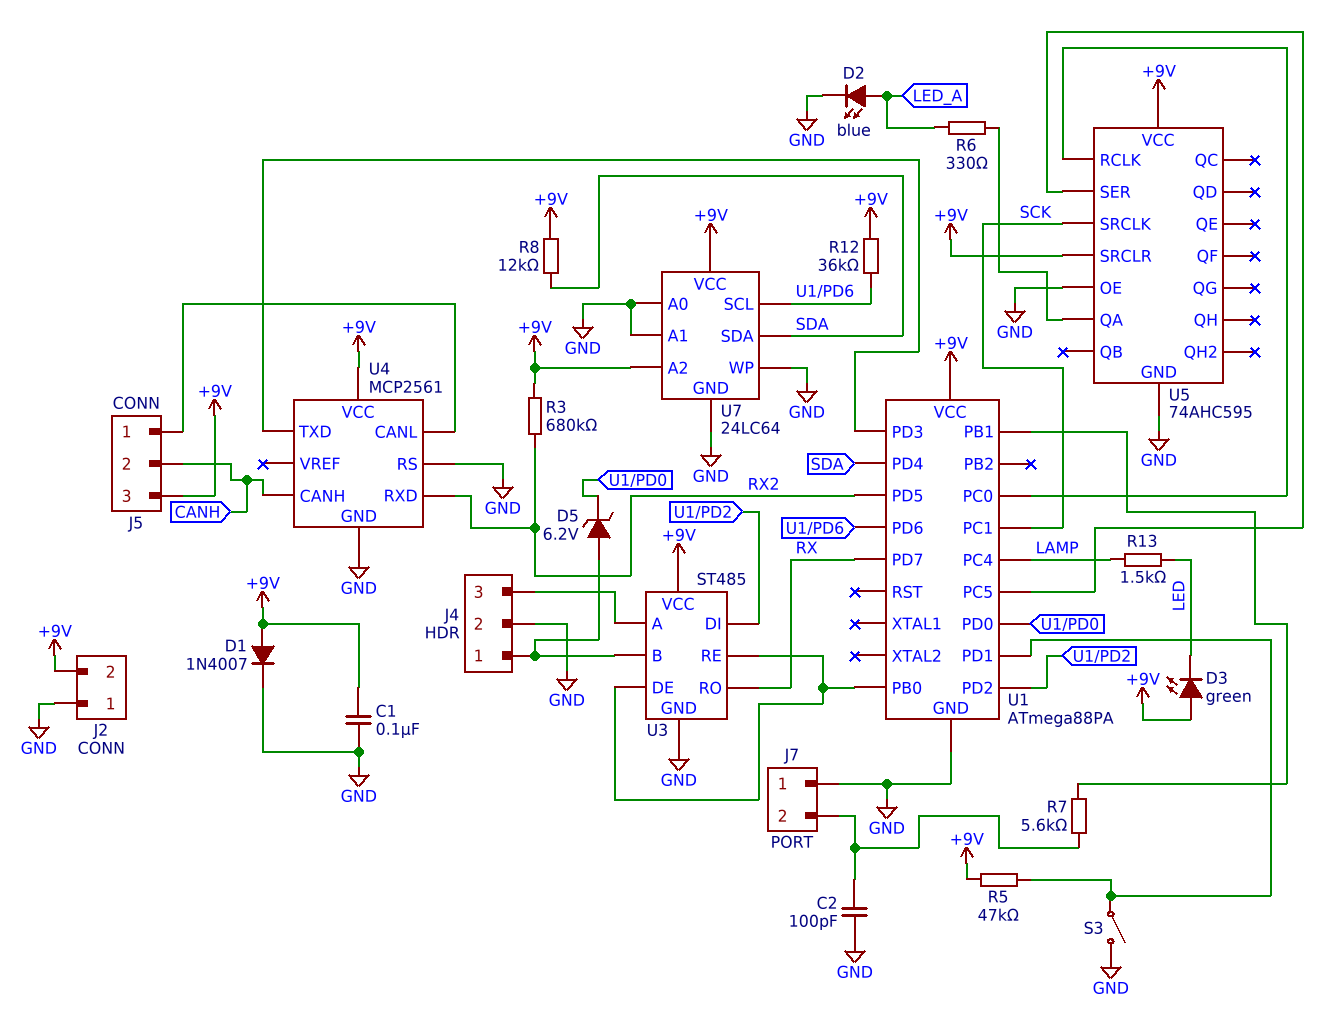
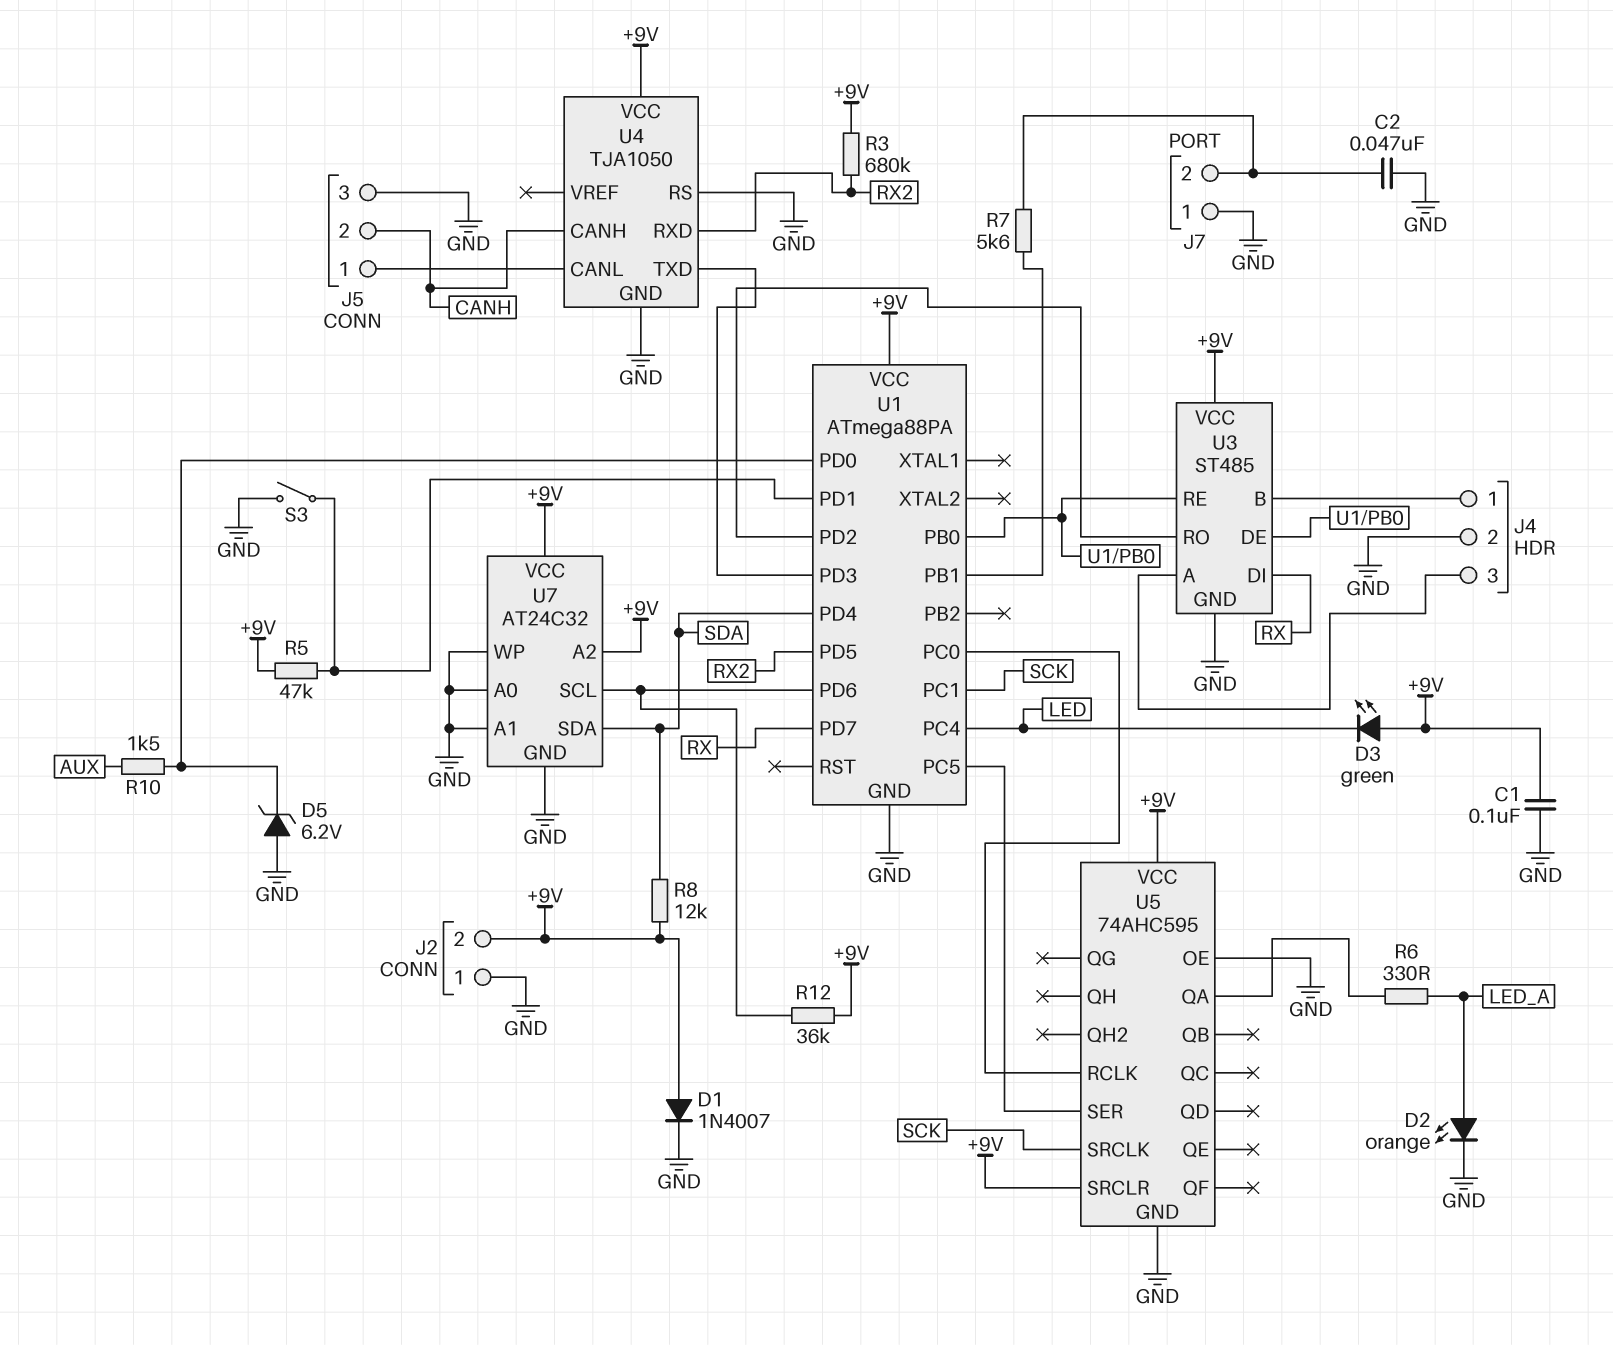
C2: 100pF (GND, J7/2) -> 47nF (GND, J7/2)
D2: LED blue (A LED_A, K GND) -> LED orange (A LED_A, K GND)
D5: zener 6.2V (A J4/1, K U1/PD0) -> zener 6.2V (A GND, K U1/PD0)
J5 pin 3: +9V -> GND
R10: none -> 1.5k (AUX, U1/PD0)
R13: 1.5k (LAMP, LED) -> none
U1 pin PC4: LAMP -> LED
U3 pin DI: U1/PD2 -> RX
U3 pin RO: RX -> U1/PD2
U4: MCP2561 -> TJA1050
U7: 24LC64 -> AT24C32

